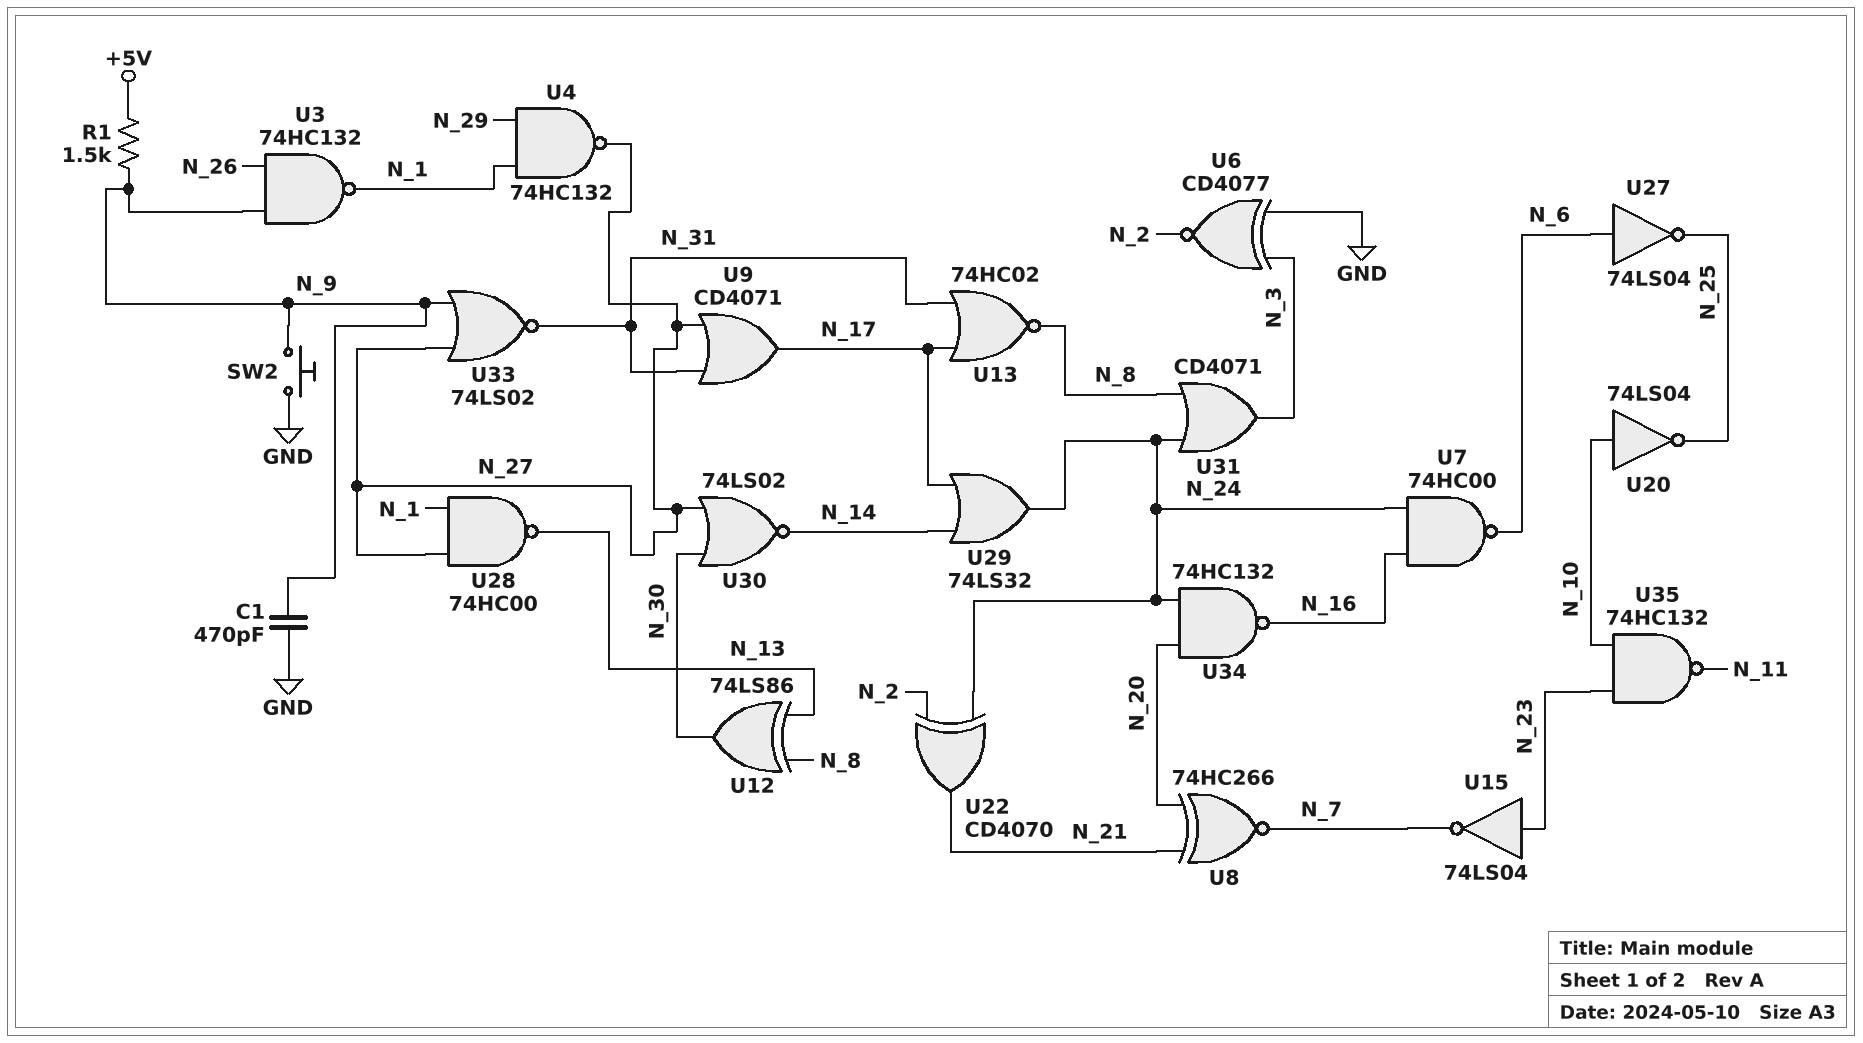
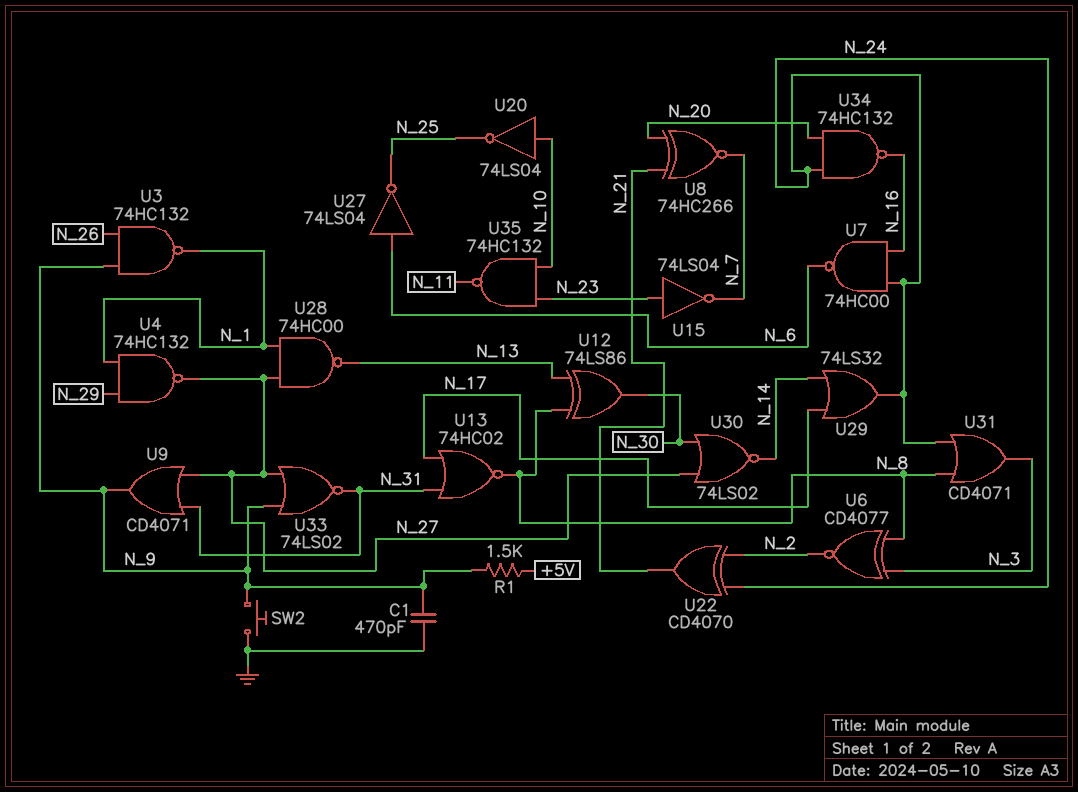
U6: XNOR CD4077 (in GND, in N_3, out N_2) -> XNOR CD4077 (in N_3, in N_8, out N_2)
U9: OR CD4071 (in N_27, in N_31, out N_17) -> OR CD4071 (in N_27, in N_31, out N_9)

